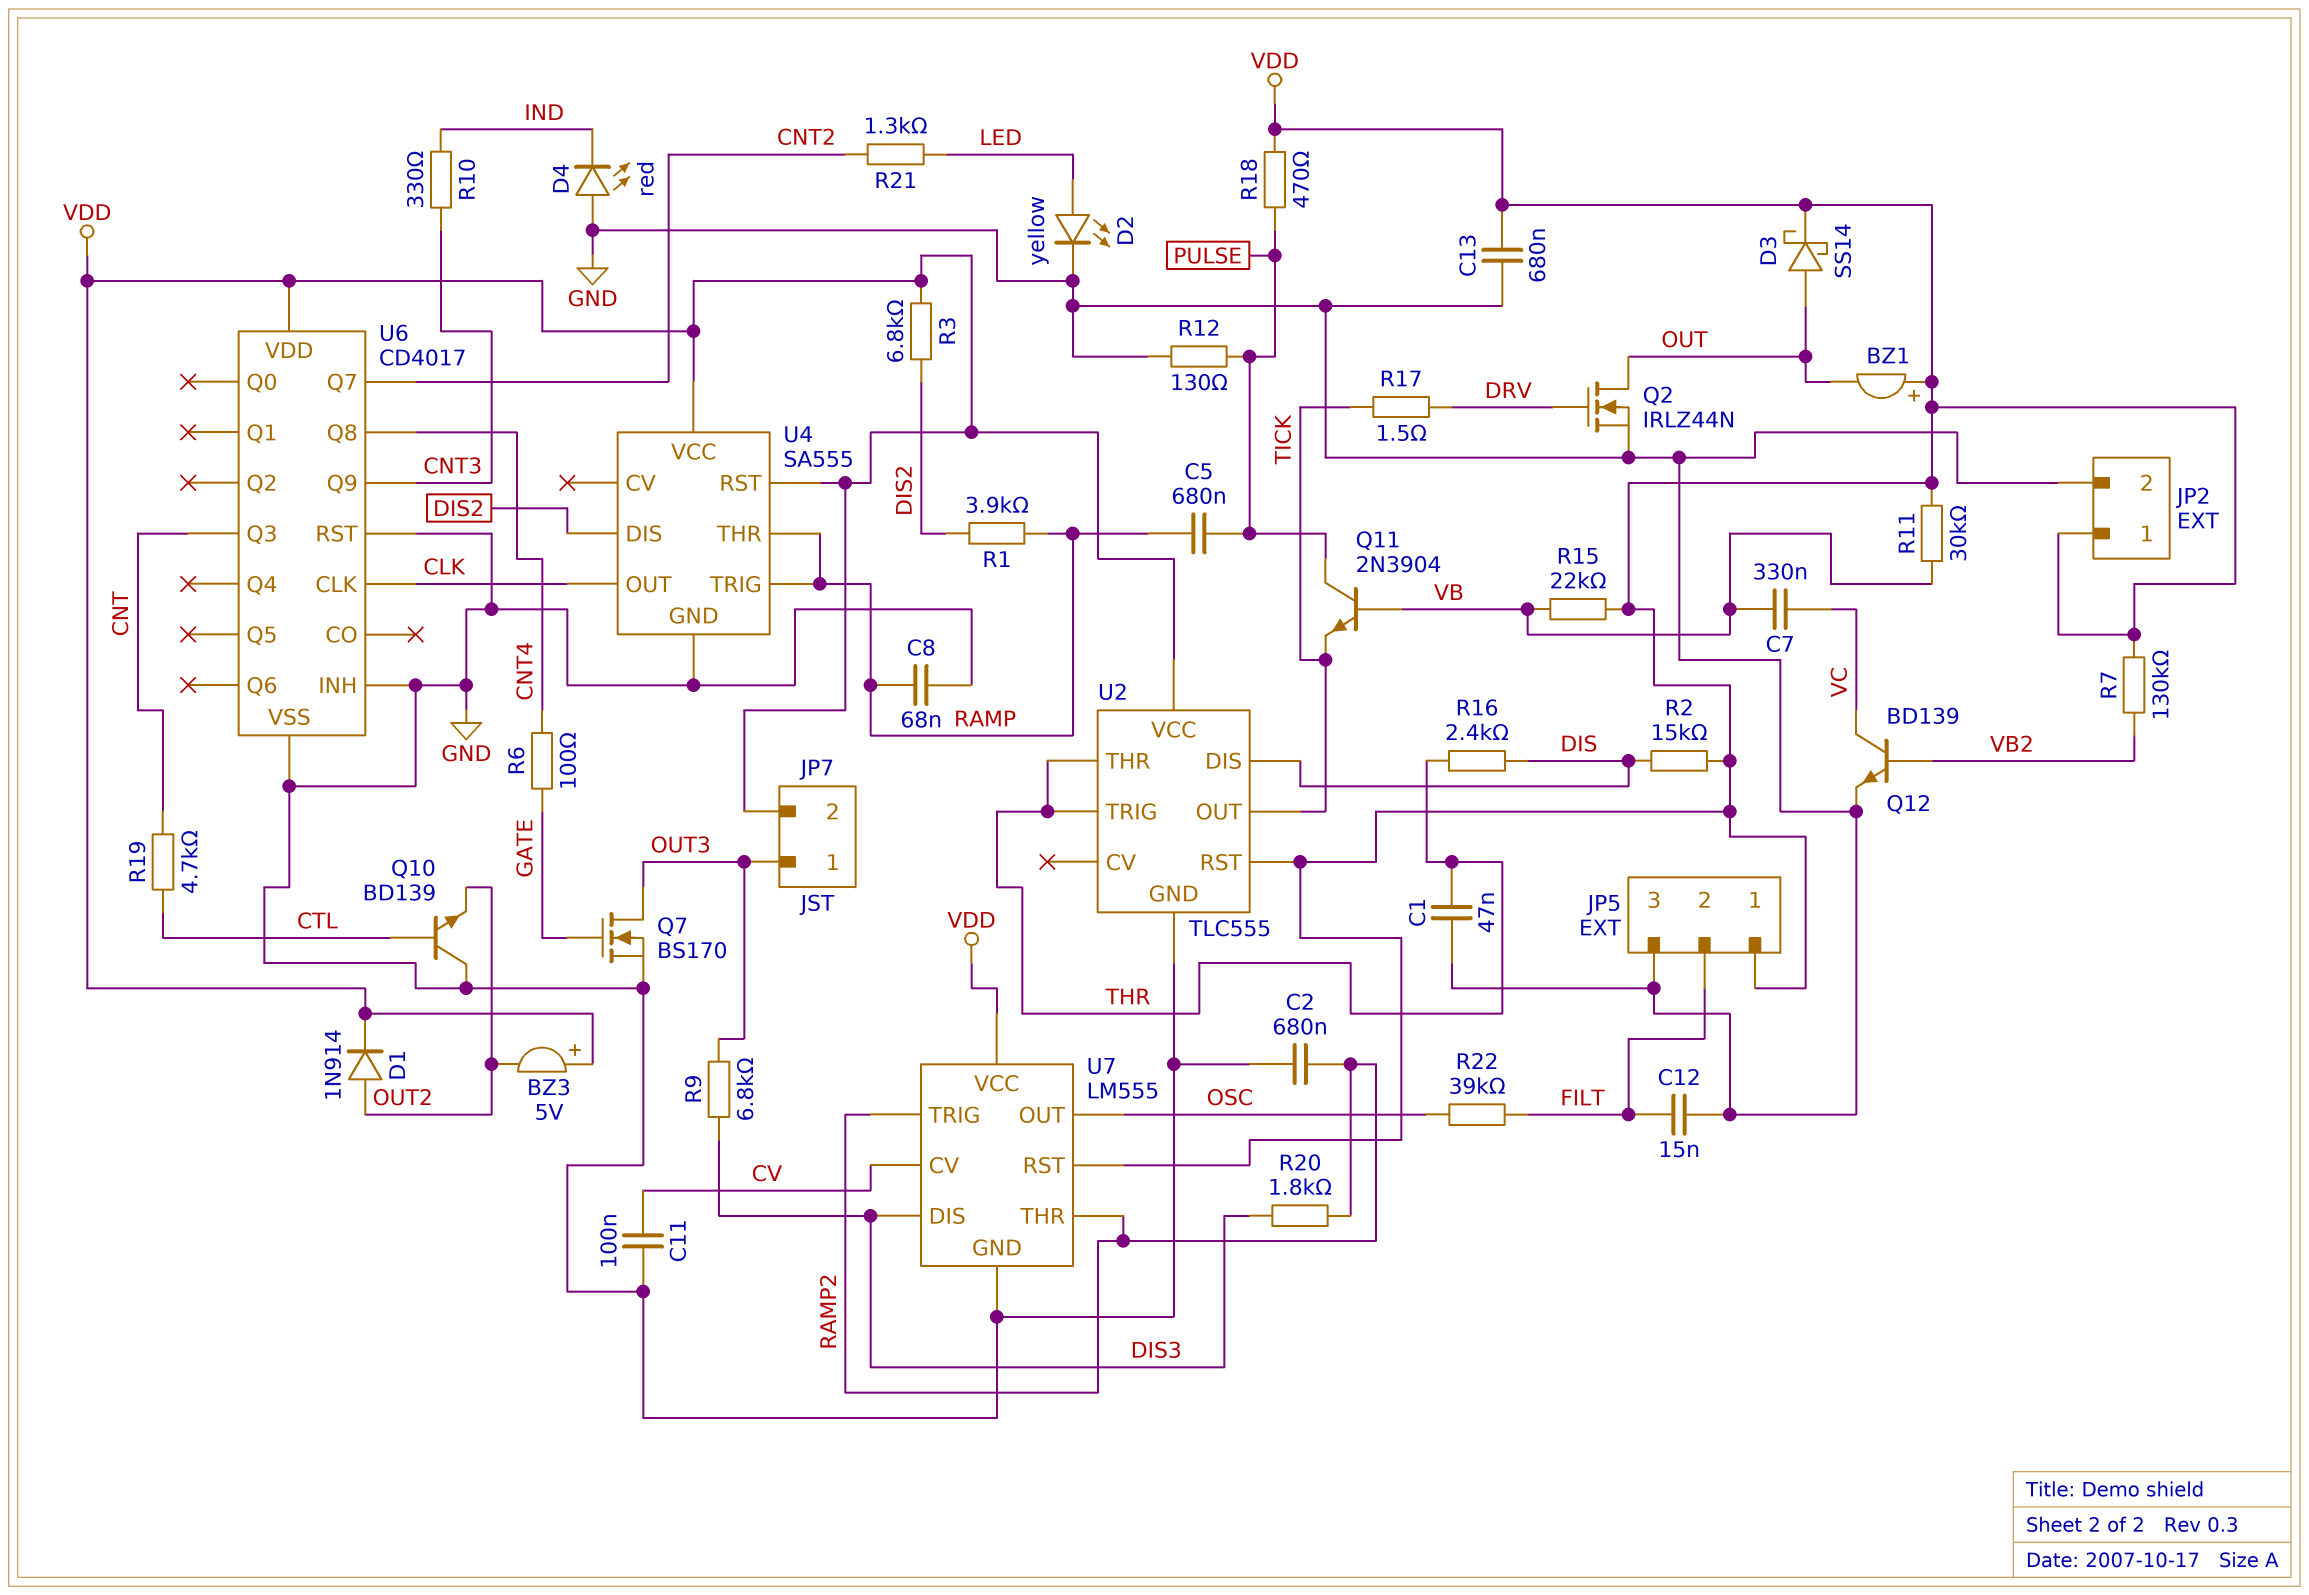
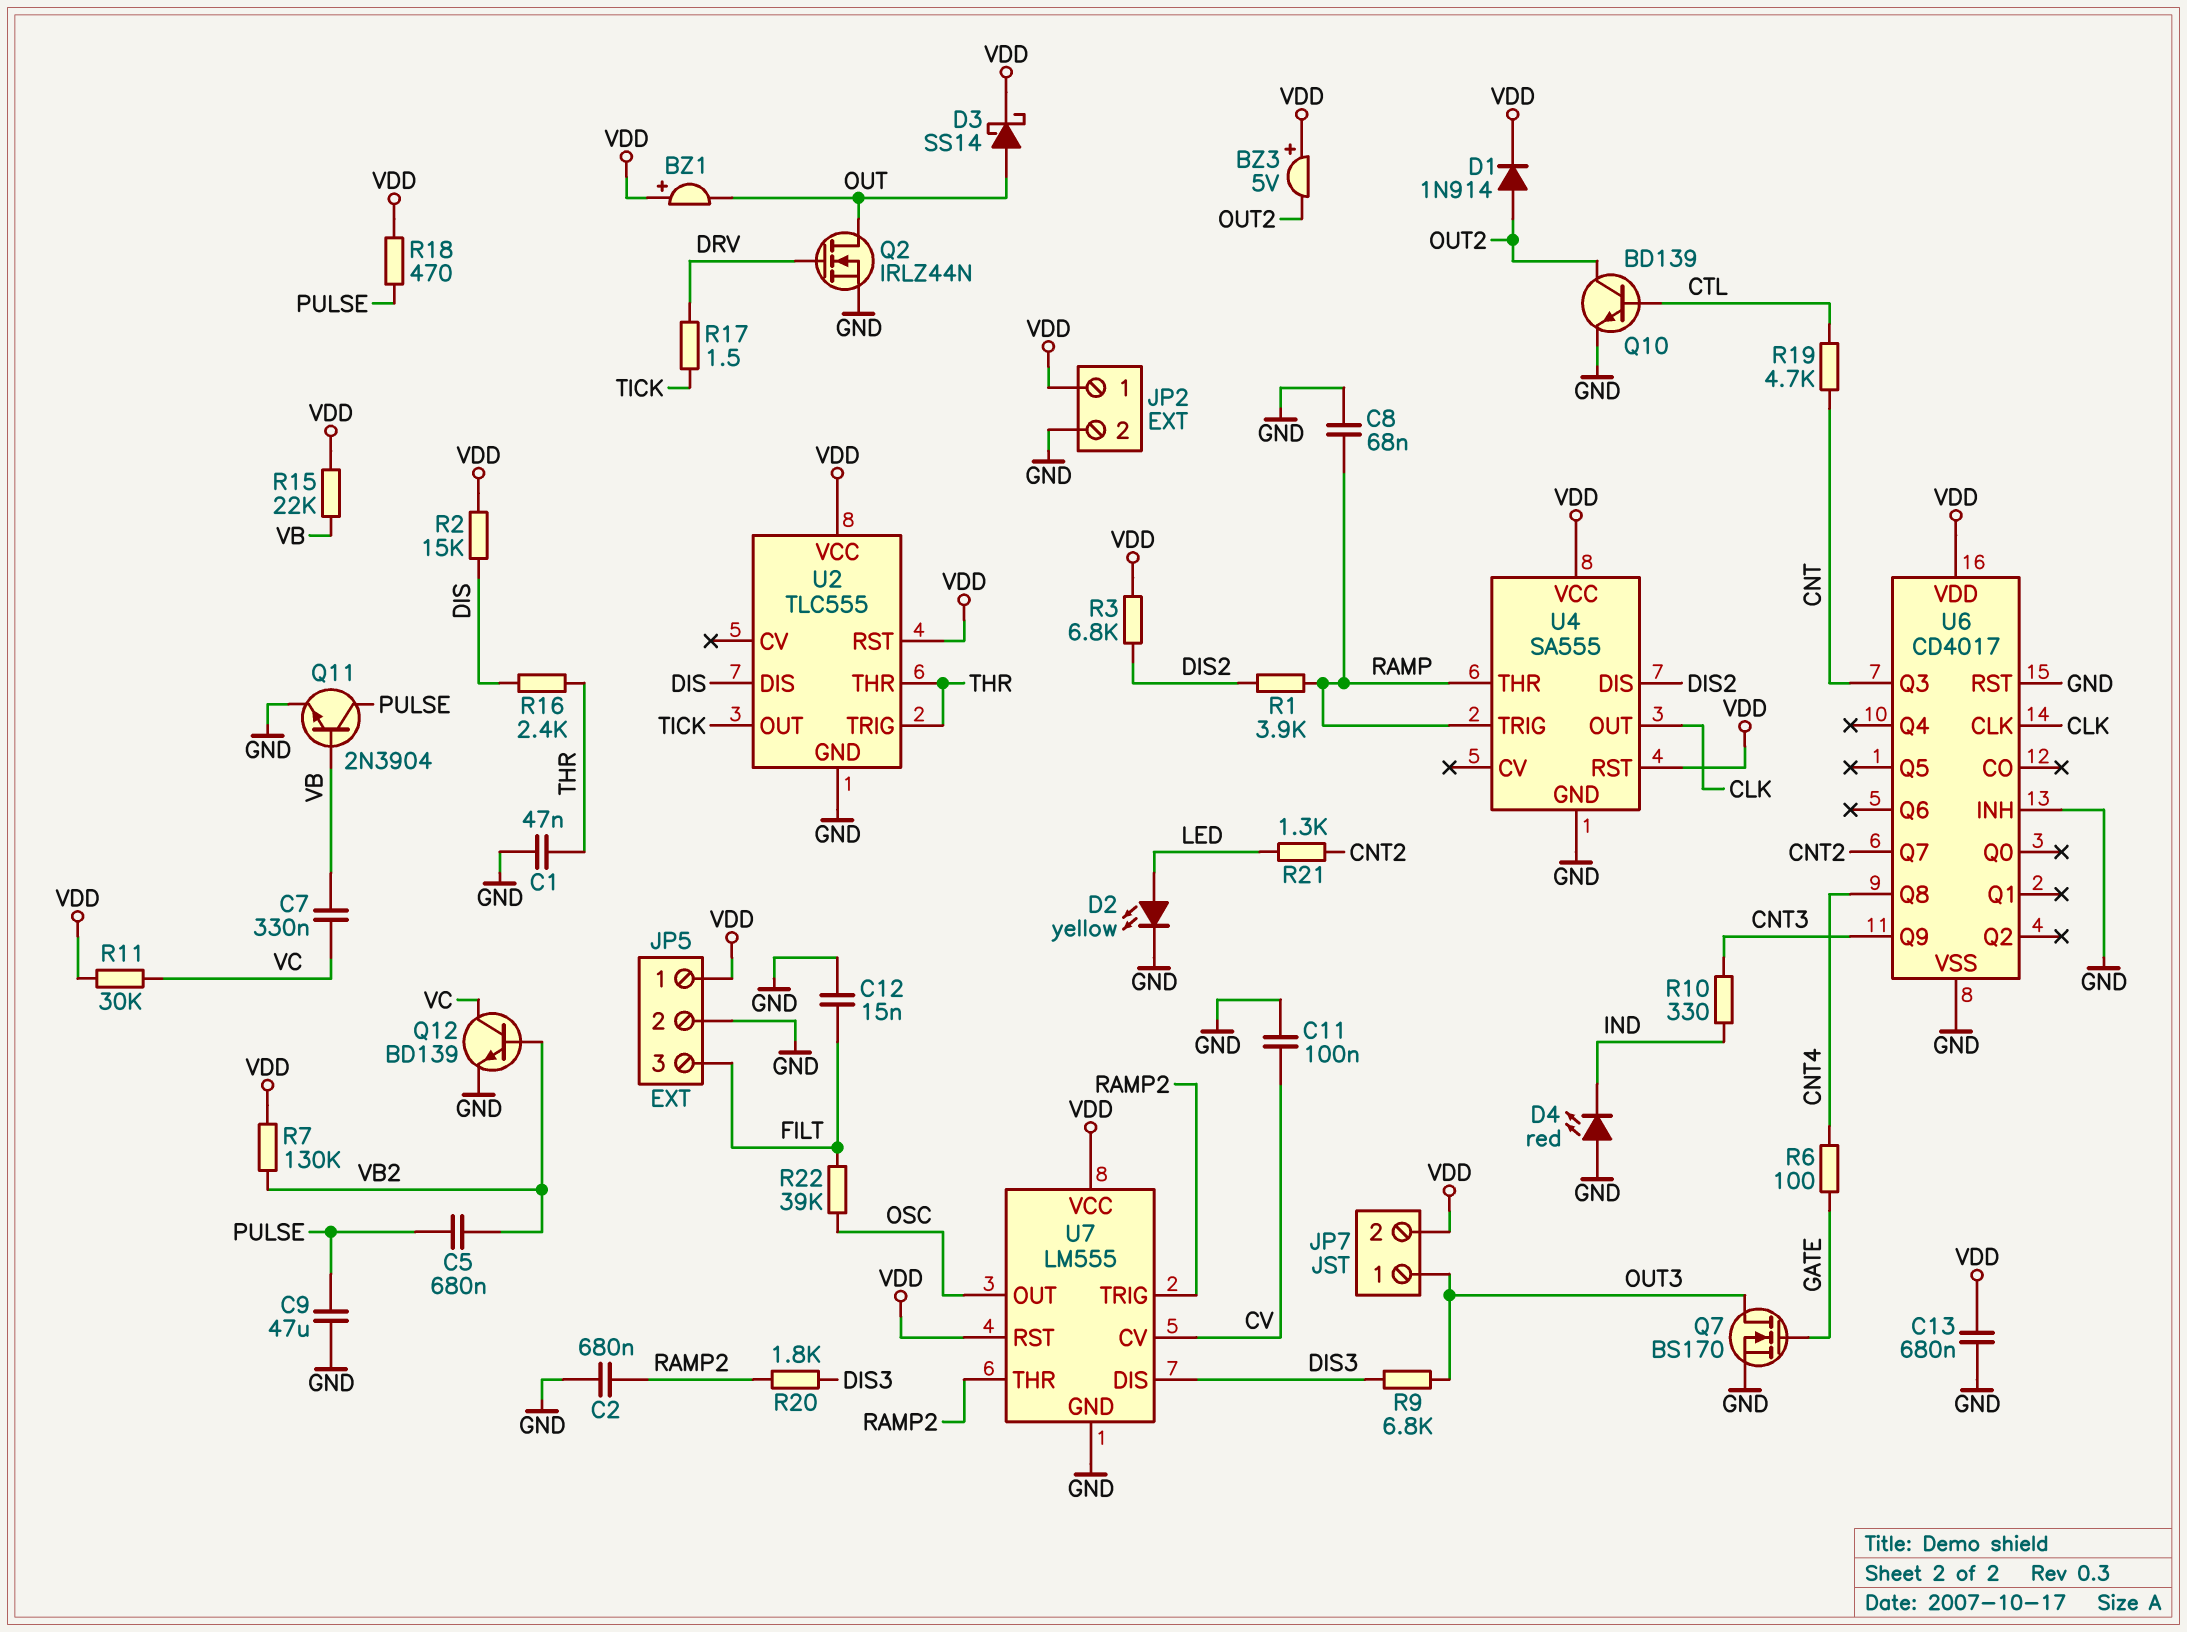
C5: 680nF (PULSE, RAMP) -> 680nF (PULSE, VB2)
C9: none -> 47uF (GND, PULSE)
JP5 pin 2: FILT -> GND
JP5 pin 3: GND -> FILT
Q10: NPN BD139 (B CTL, C GND, E OUT2) -> NPN BD139 (B CTL, C OUT2, E GND)
Q11: NPN 2N3904 (B VB, C PULSE, E TICK) -> NPN 2N3904 (B VB, C PULSE, E GND)
R11: 30k (VB, VDD) -> 30k (VC, VDD)
R12: 130 (GND, PULSE) -> none

